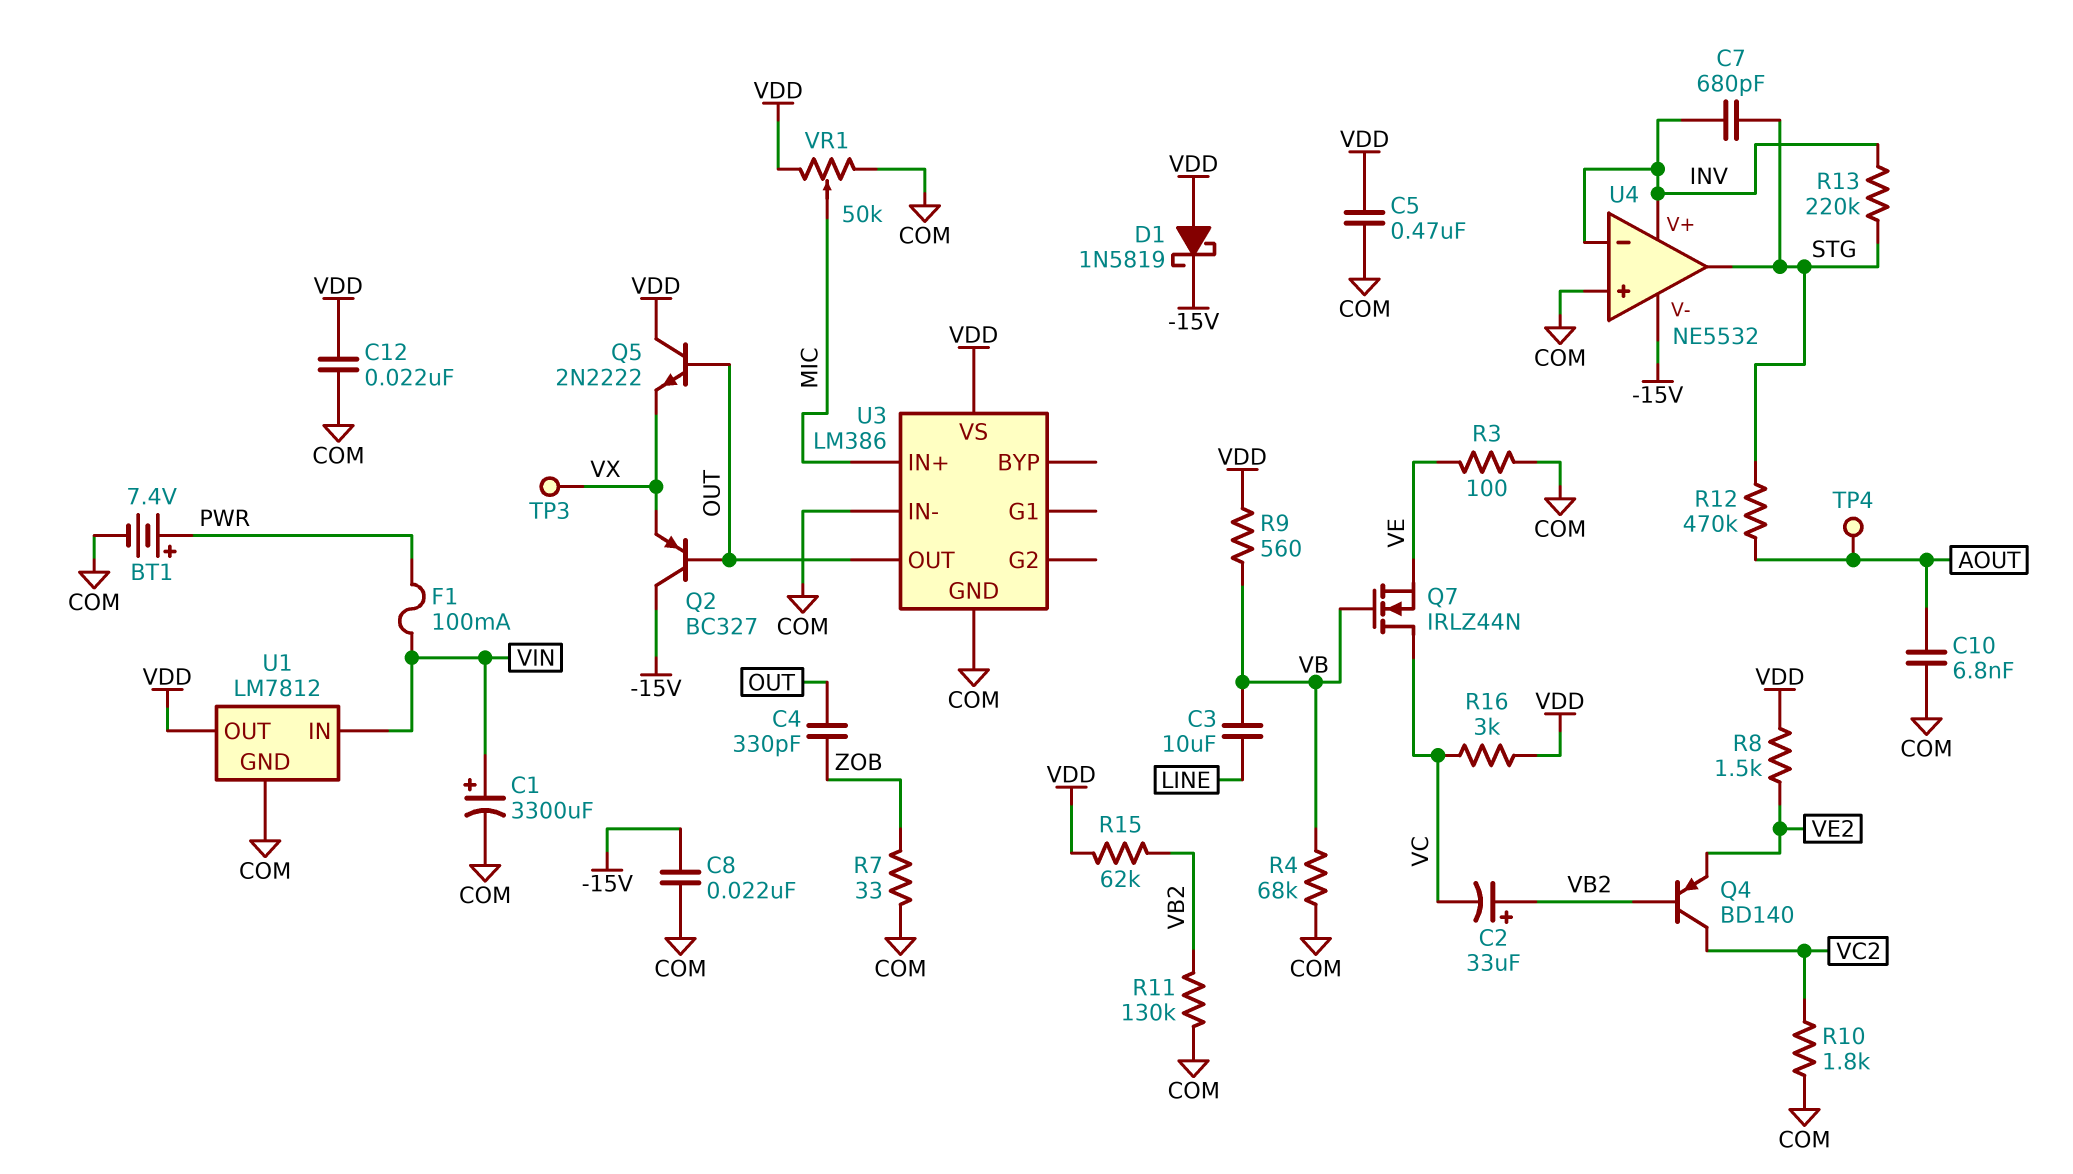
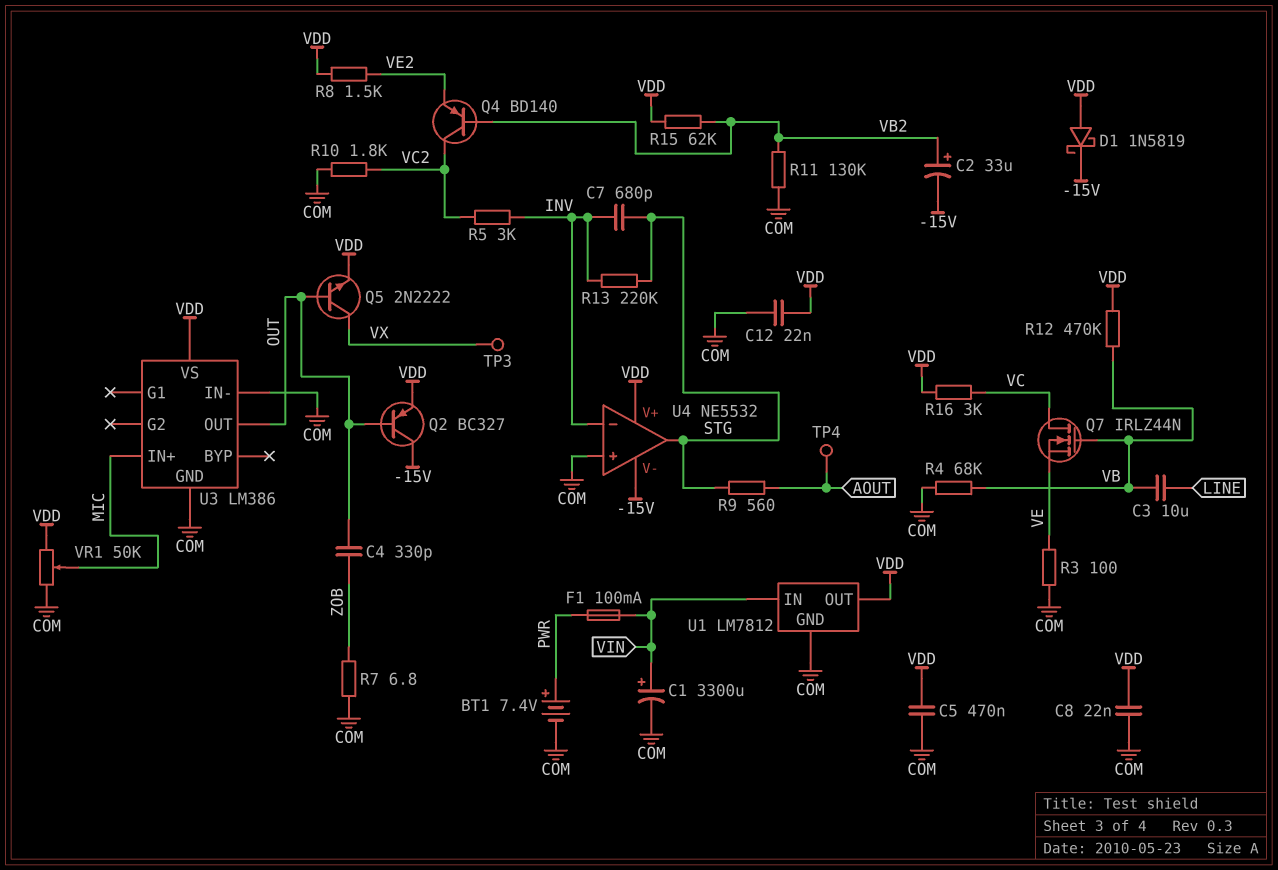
C2: 33uF (plus VB2, minus VC) -> 33uF (plus VB2, minus -15V)
C8: 22nF (-15V, COM) -> 22nF (COM, VDD)
C10: 6.8nF (AOUT, COM) -> none
Q2: PNP BC327 (B OUT, C -15V, E VX) -> PNP BC327 (B OUT, C -15V, E VDD)
Q5: NPN 2N2222 (B OUT, C VDD, E VX) -> NPN 2N2222 (B OUT, C VX, E VDD)
R5: none -> 3k (INV, VC2)
R7: 33 (COM, ZOB) -> 6.8 (COM, ZOB)
R9: 560 (VB, VDD) -> 560 (AOUT, STG)
R12: 470k (AOUT, STG) -> 470k (VB, VDD)
U4 pin V+: INV -> VDD

